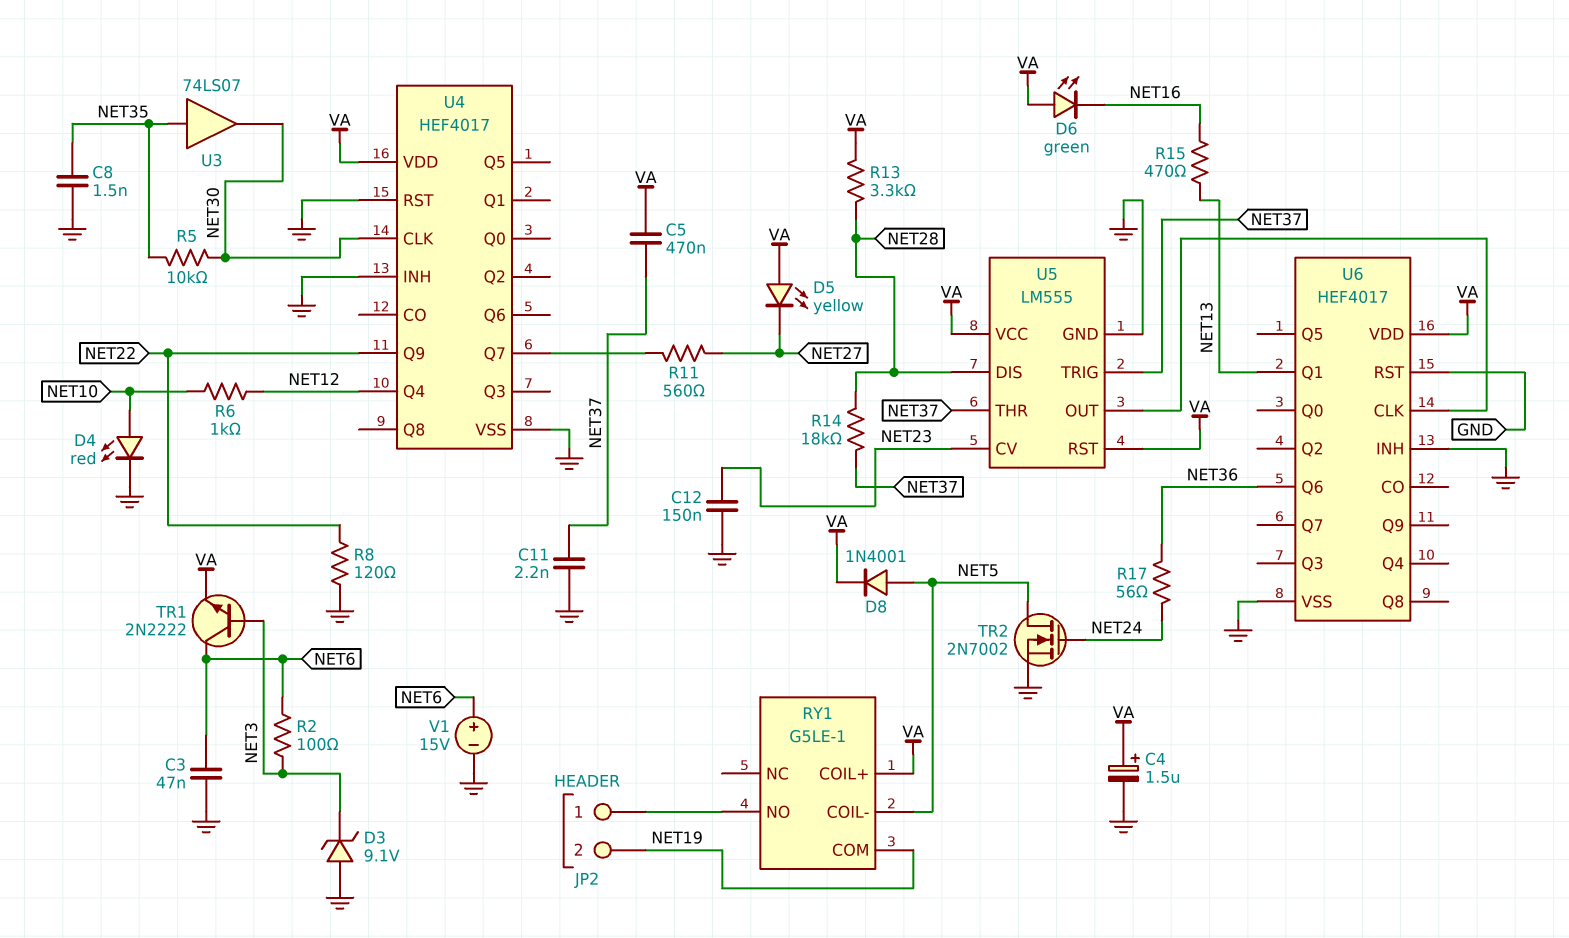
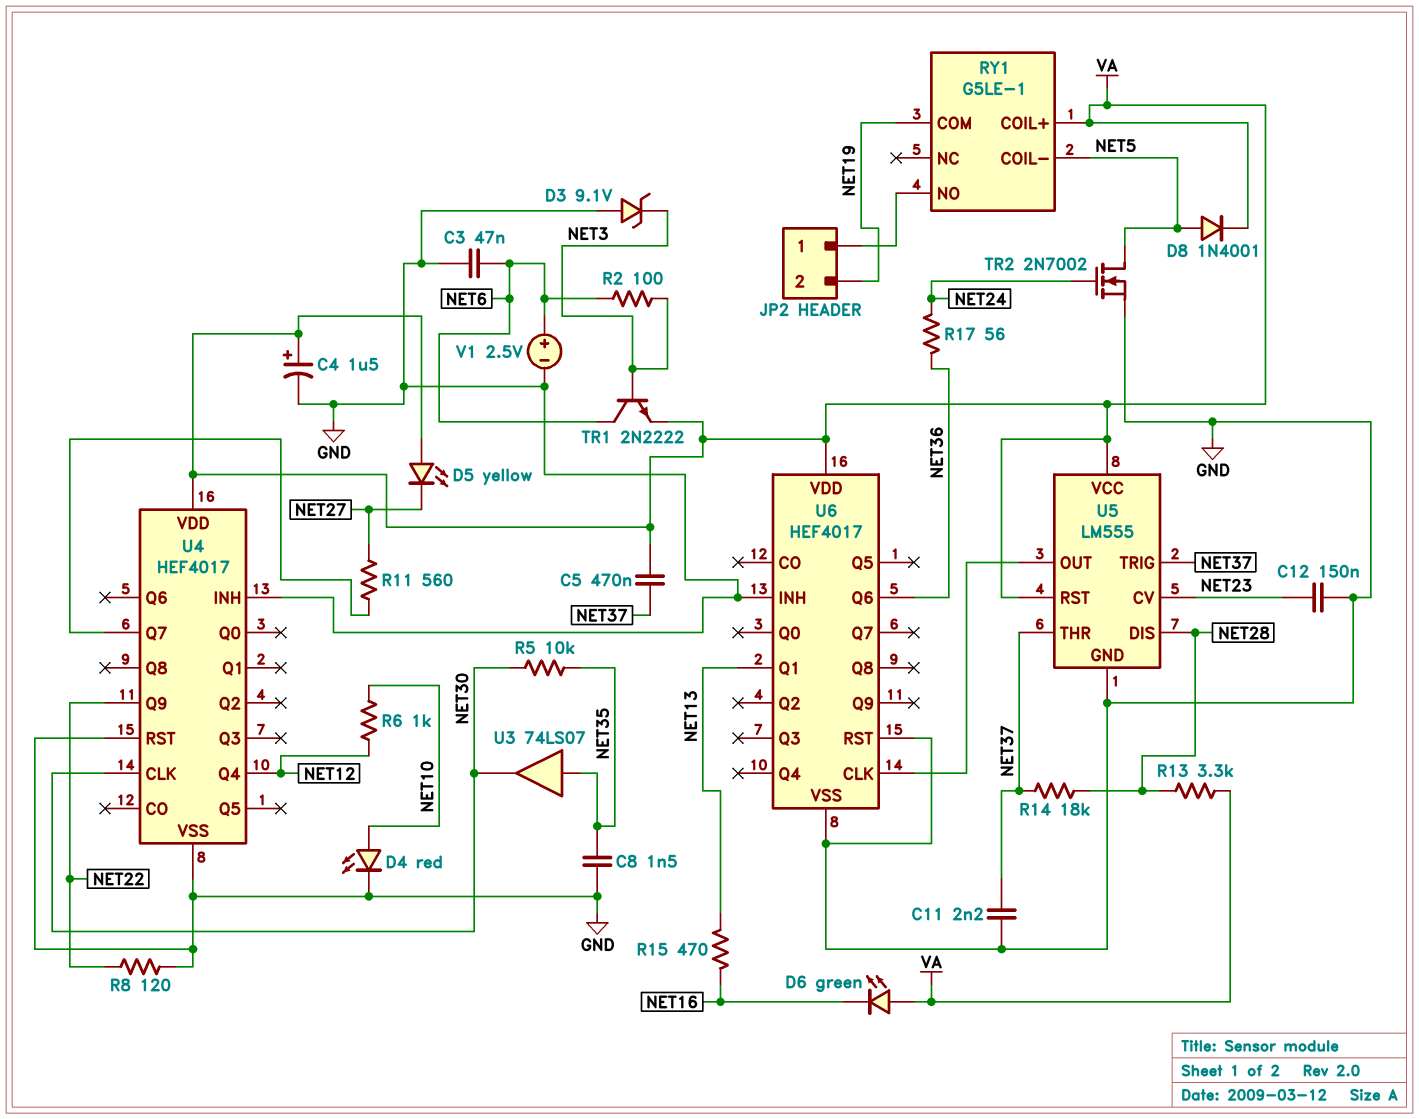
V1: 15V (plus NET6, minus GND) -> 2.5V (plus NET6, minus GND)

